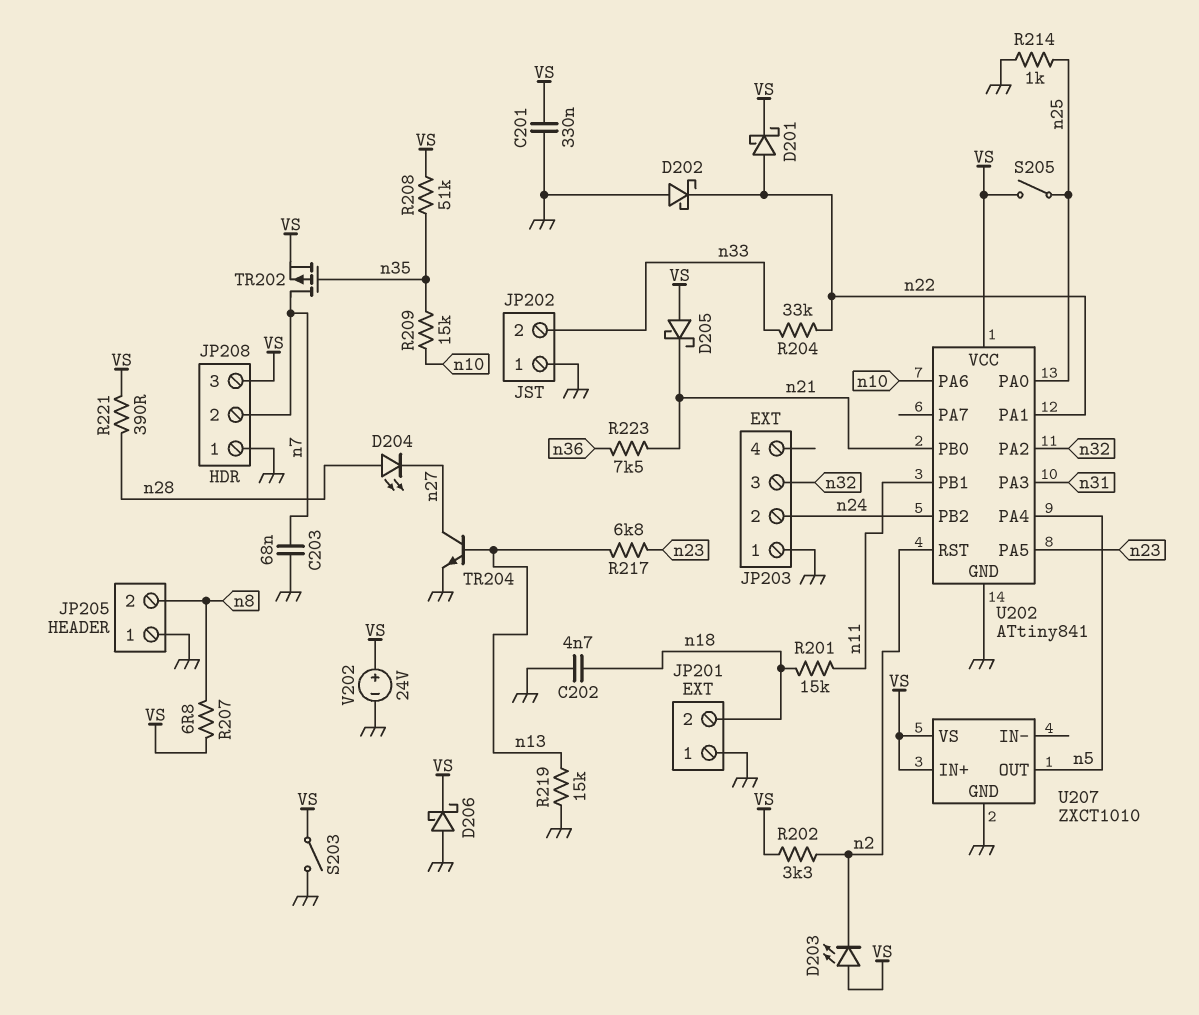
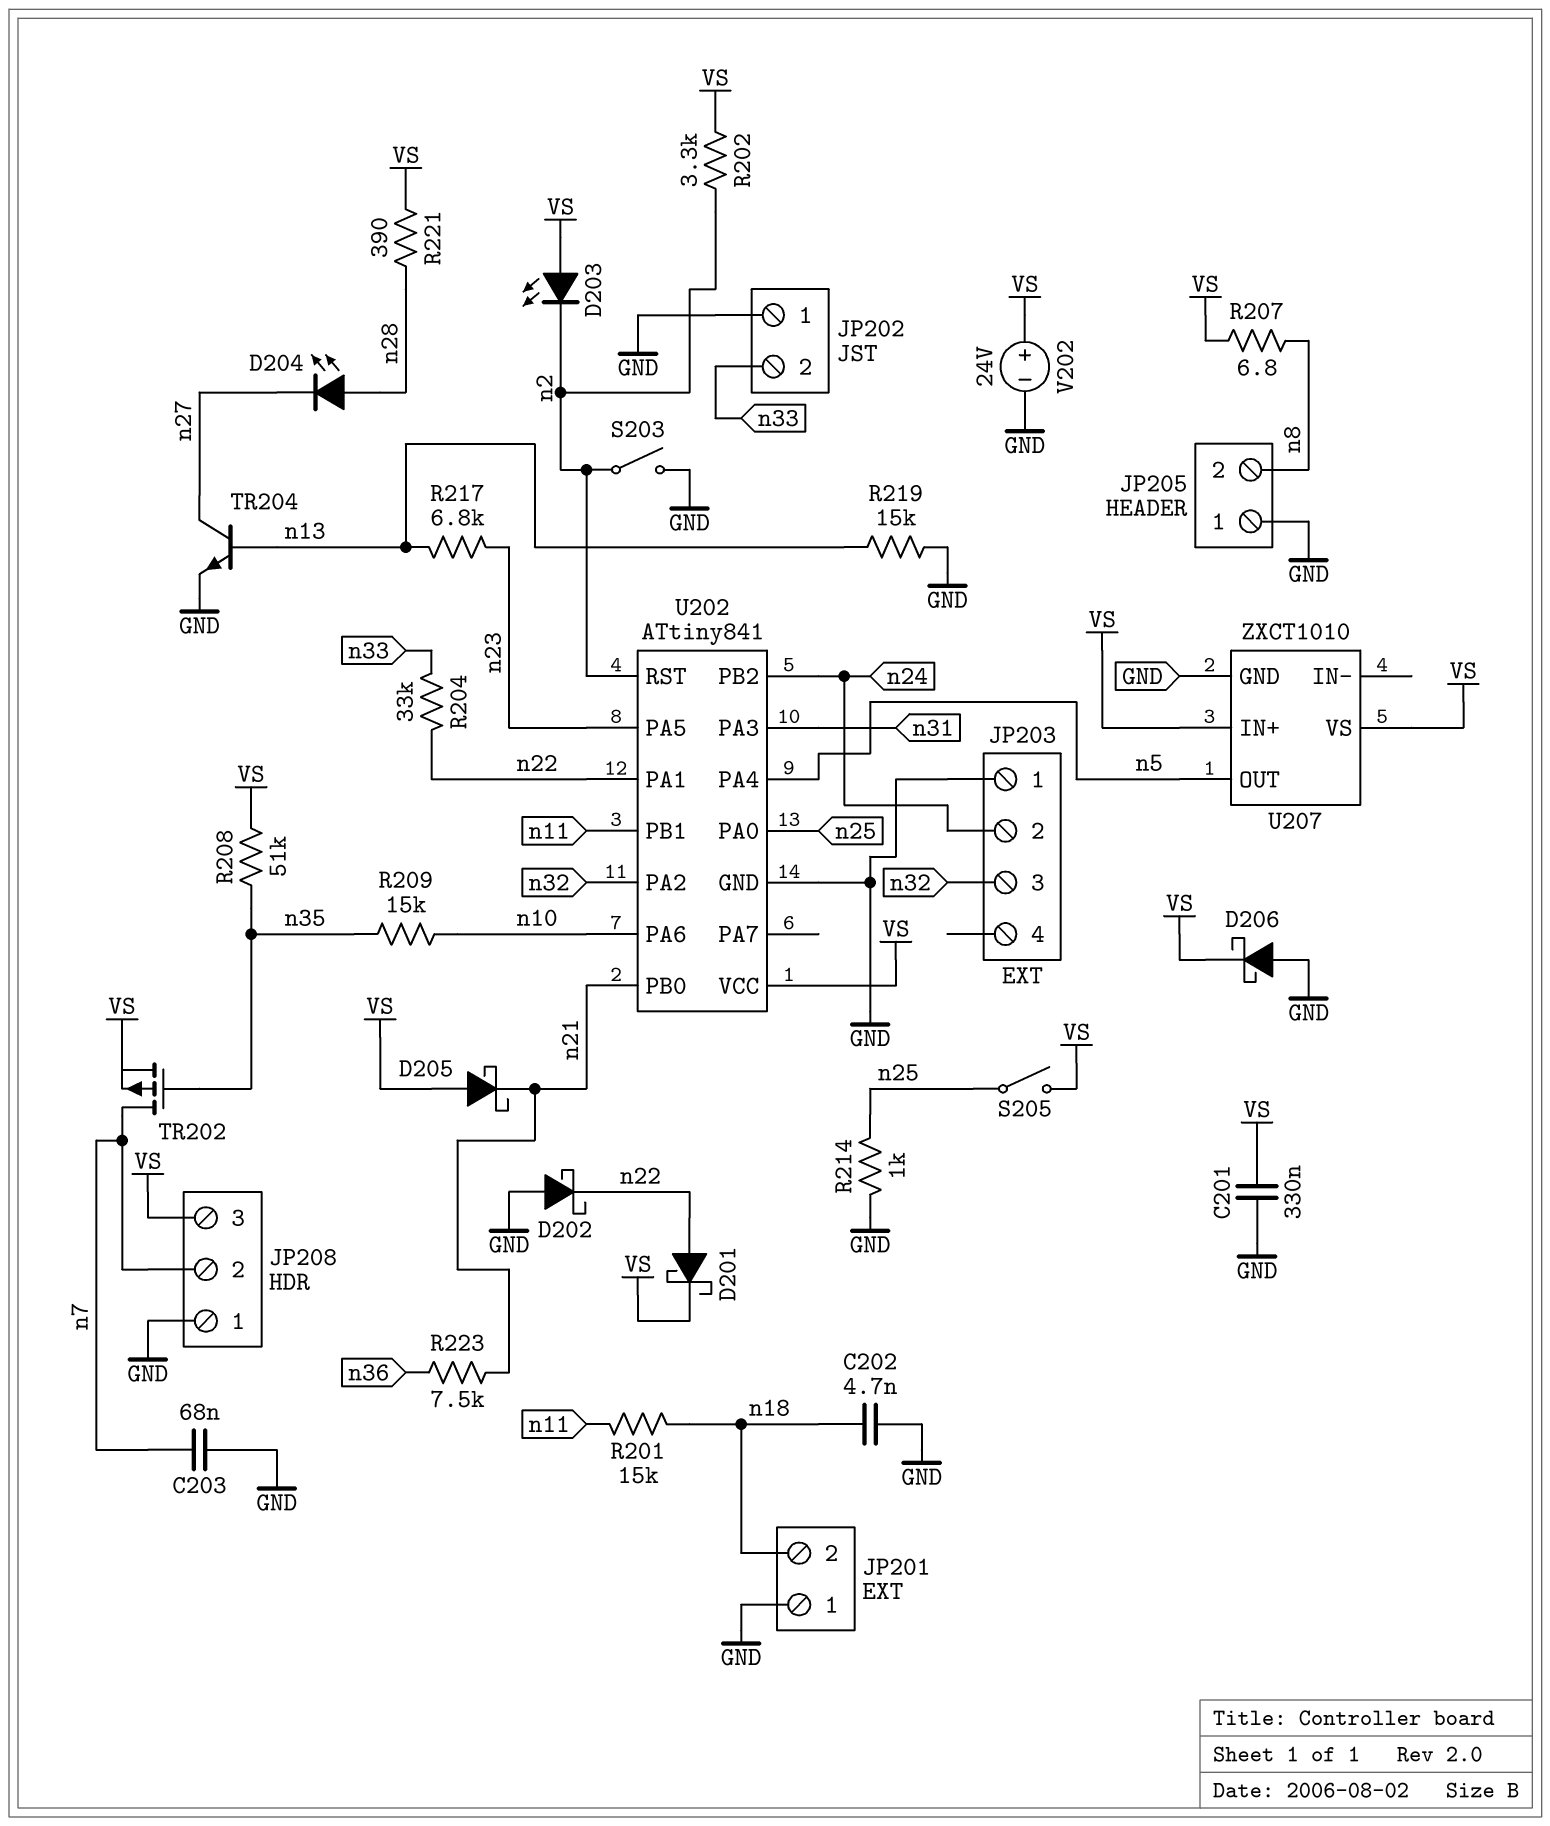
S203: switch (GND, VS) -> switch (GND, n2)

